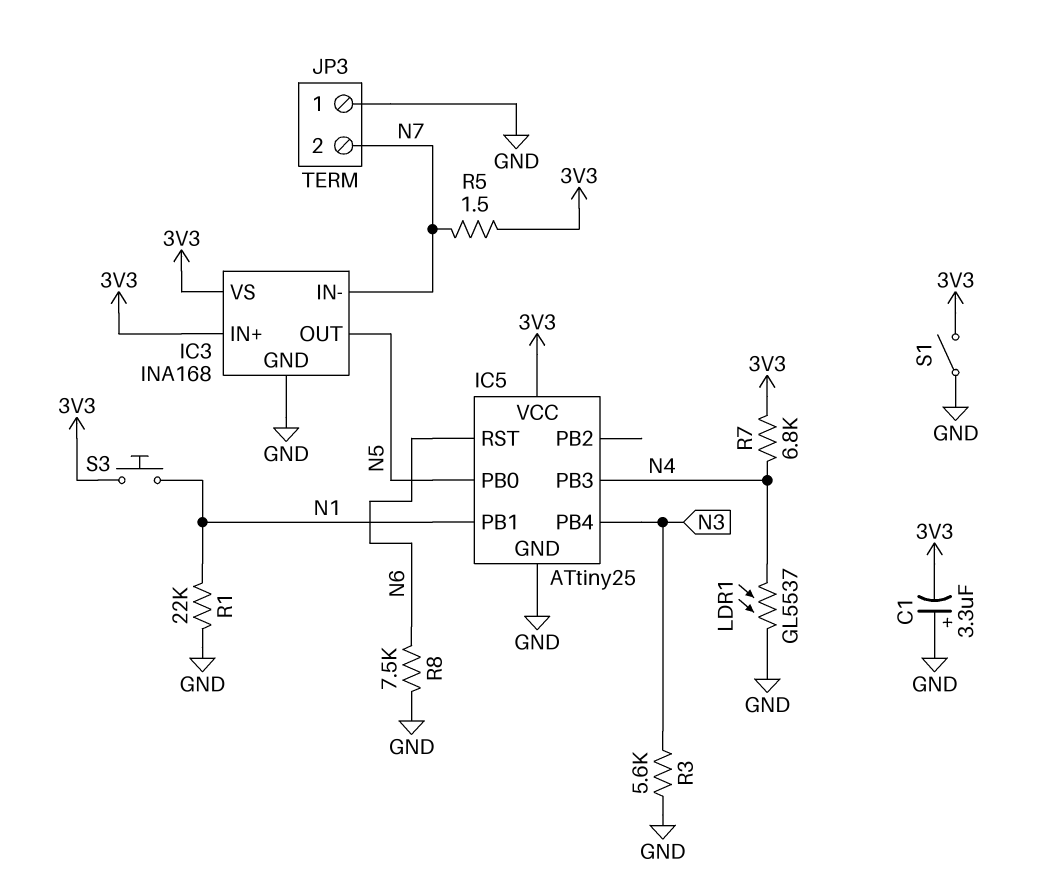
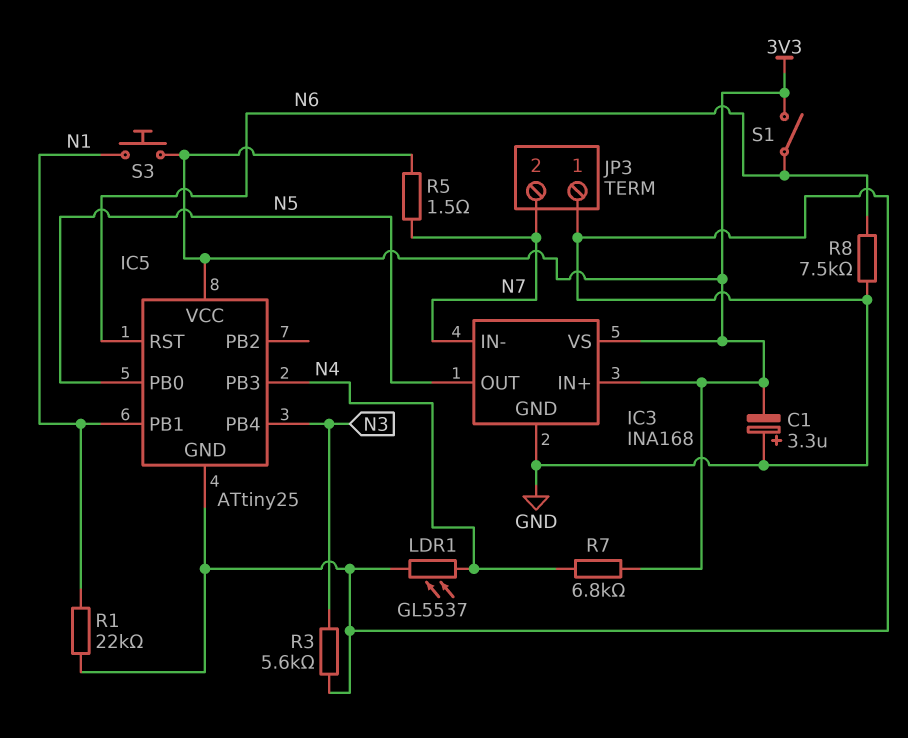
S1: switch (3V3, GND) -> switch (3V3, N6)

